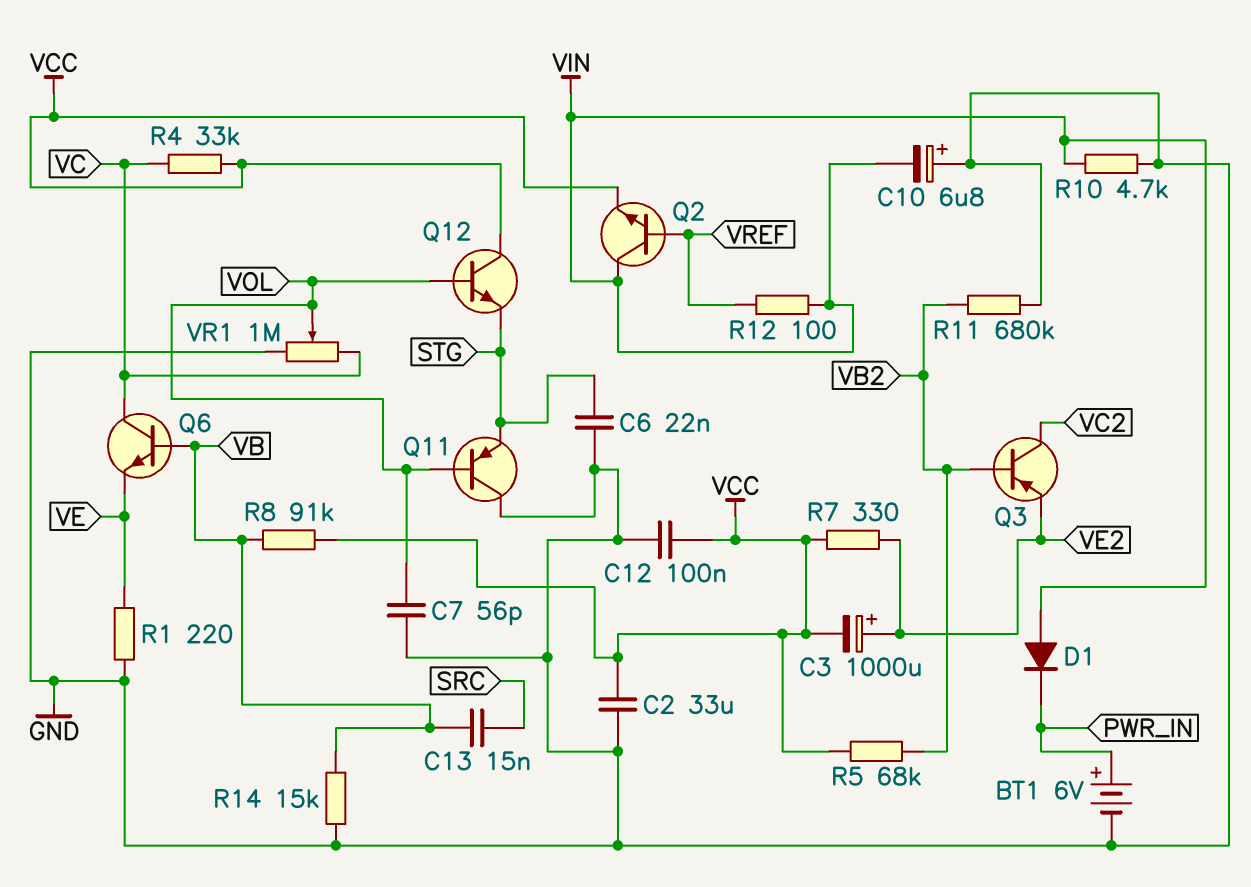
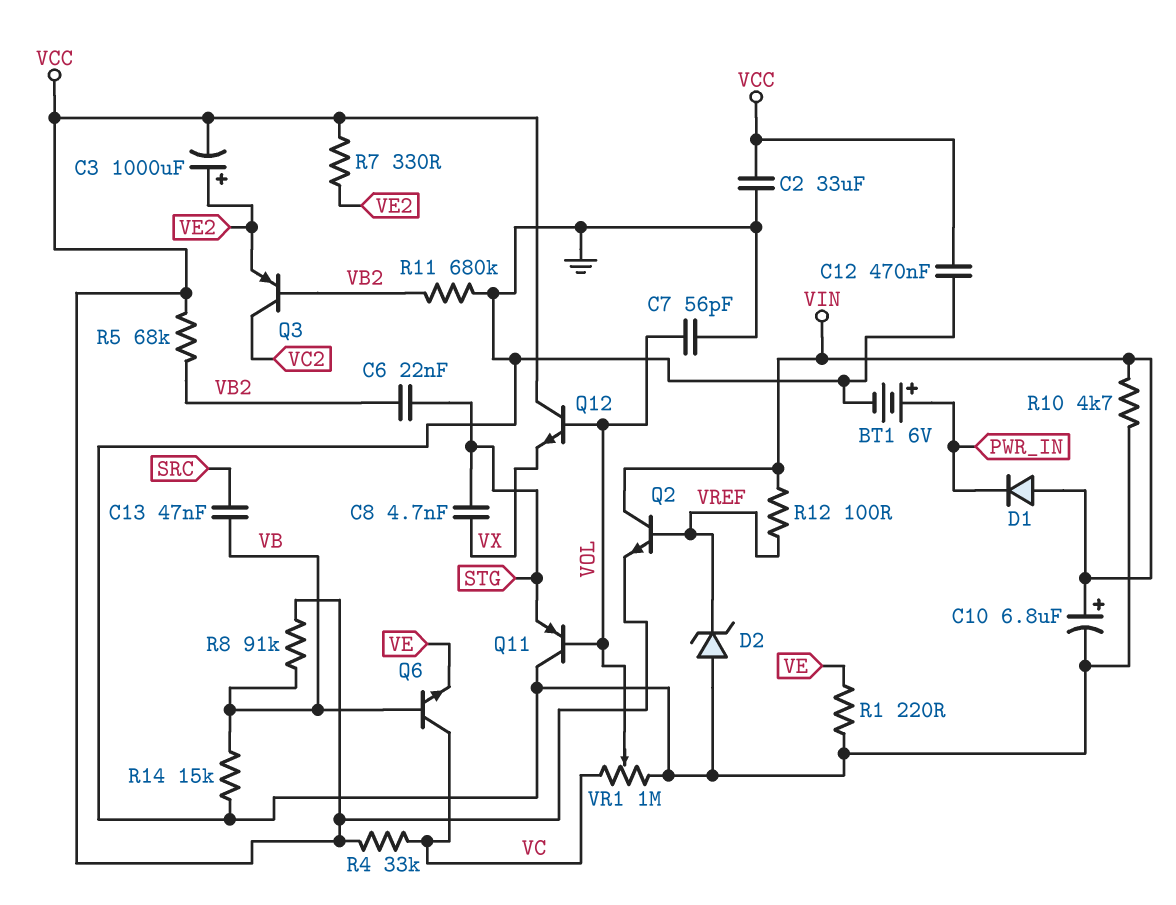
C6: 22nF (GND, STG) -> 22nF (STG, VB2)
C8: none -> 4.7nF (STG, VX)
C10: 6.8uF (plus GND, minus VIN) -> 6.8uF (plus VIN, minus GND)
C12: 100nF (GND, VCC) -> 470nF (GND, VCC)
C13: 15nF (SRC, VB) -> 47nF (SRC, VB)
D2: none -> zener (A GND, K VREF)
Q12: NPN (B VOL, C VCC, E STG) -> NPN (B VOL, C VCC, E VX)

